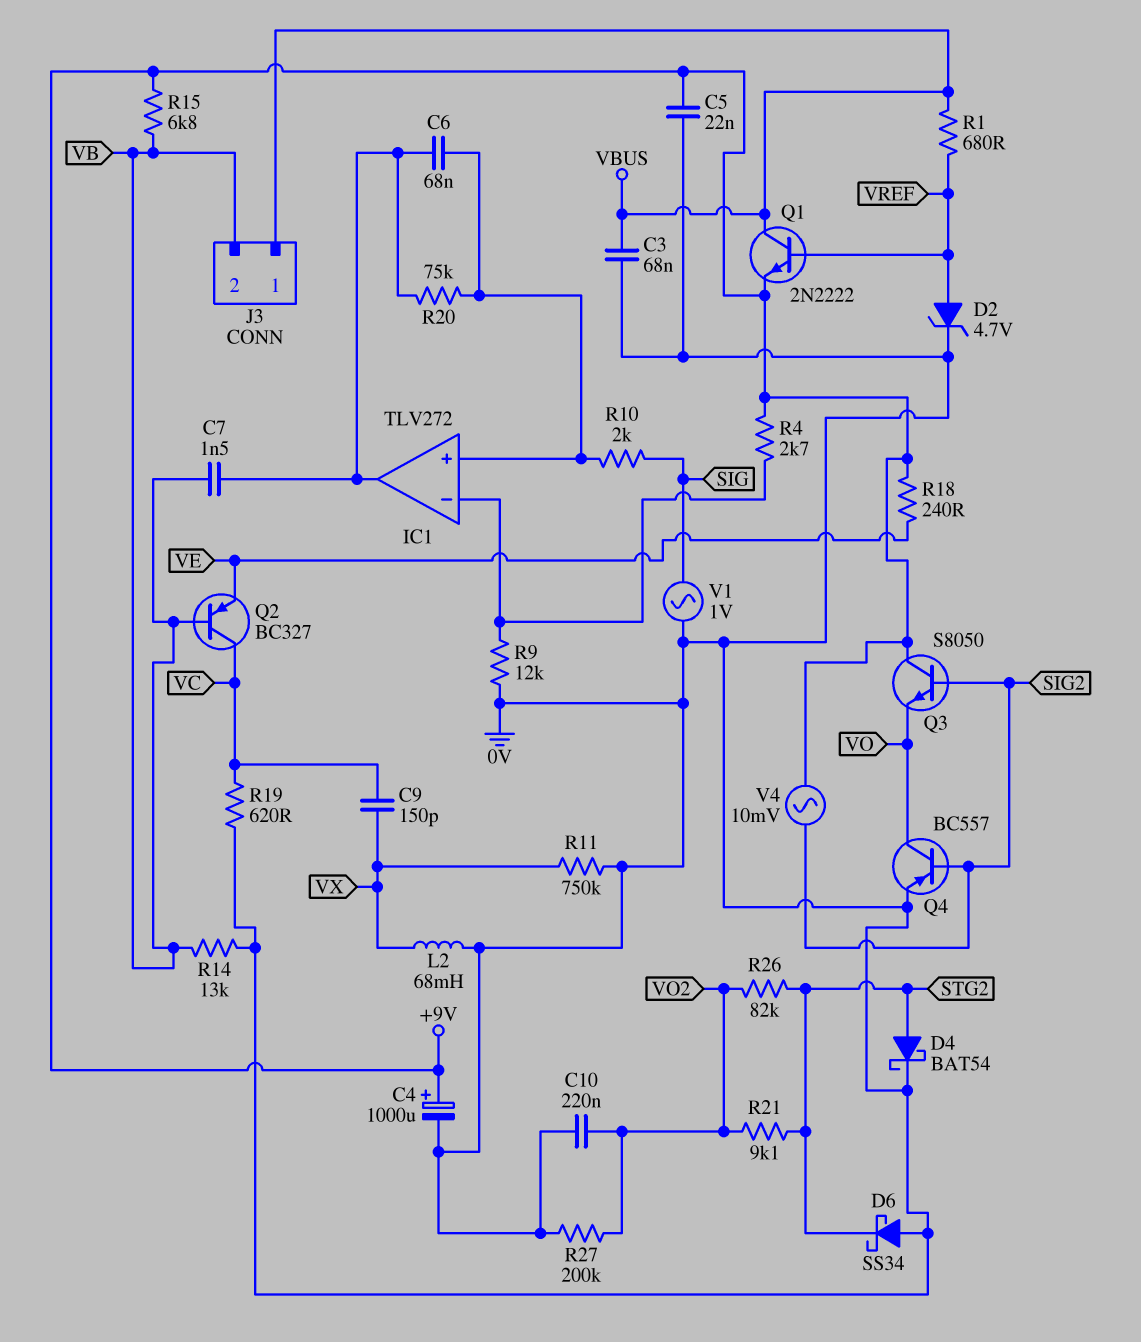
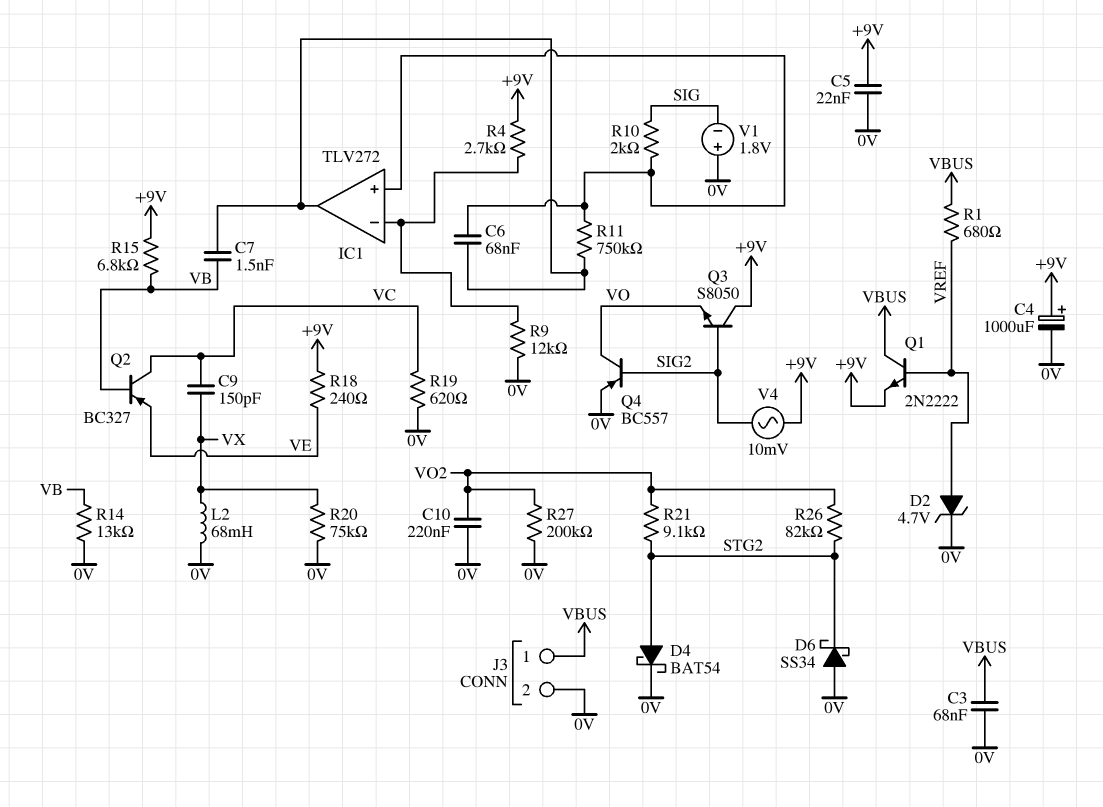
J3 pin 2: VB -> 0V
R11: 750k (0V, VX) -> 750k (IC1/in+, IC1/out)
R20: 75k (IC1/in+, IC1/out) -> 75k (0V, VX)
V1: AC 1V (0V, SIG) -> 1.8V (plus 0V, minus SIG)

